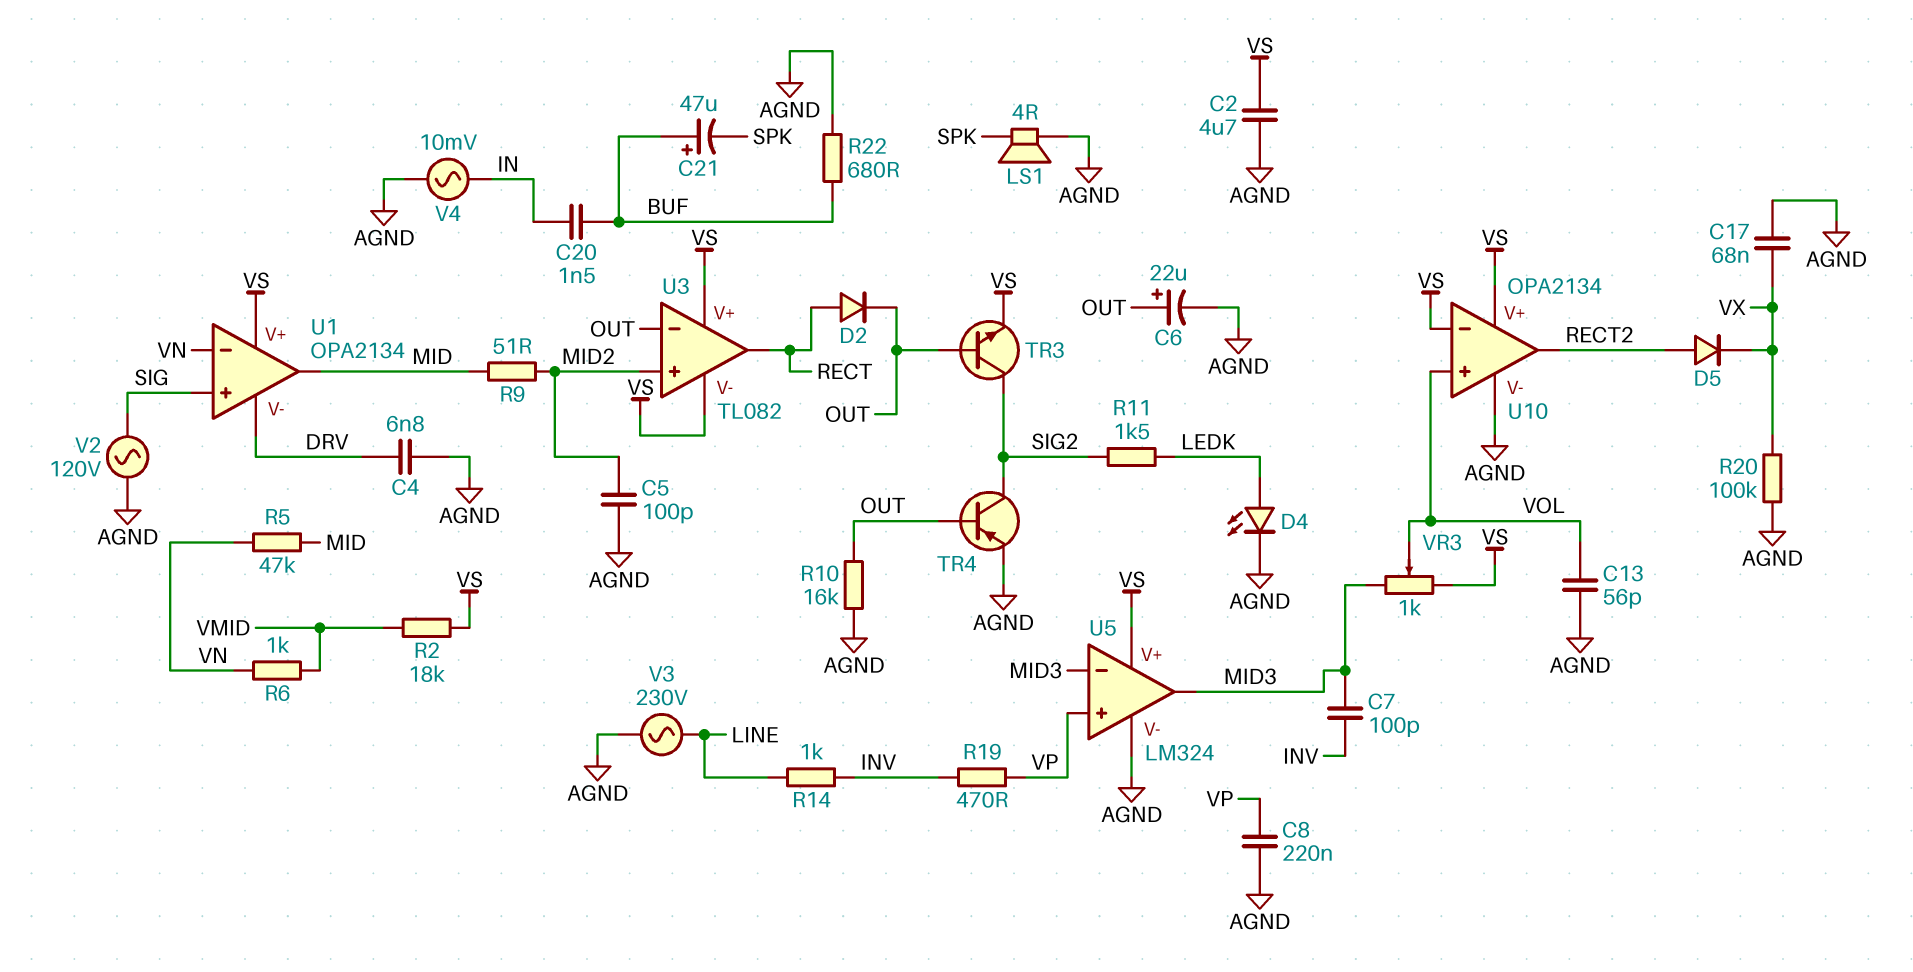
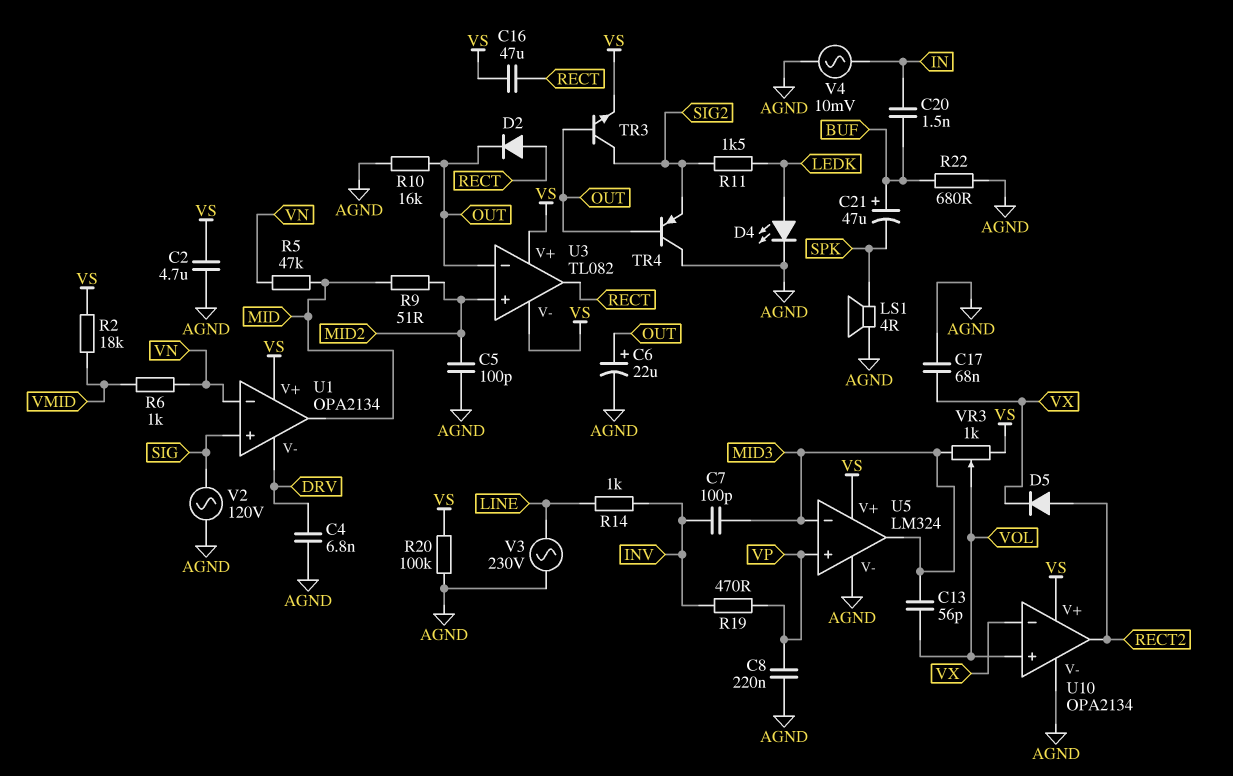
C13: 56pF (AGND, VOL) -> 56pF (MID3, VOL)
C16: none -> 47uF (RECT, VS)
R20: 100k (AGND, VX) -> 100k (AGND, VS)
TR4: PNP (B OUT, C SIG2, E AGND) -> PNP (B OUT, C AGND, E SIG2)
U10 pin in-: VS -> VX

